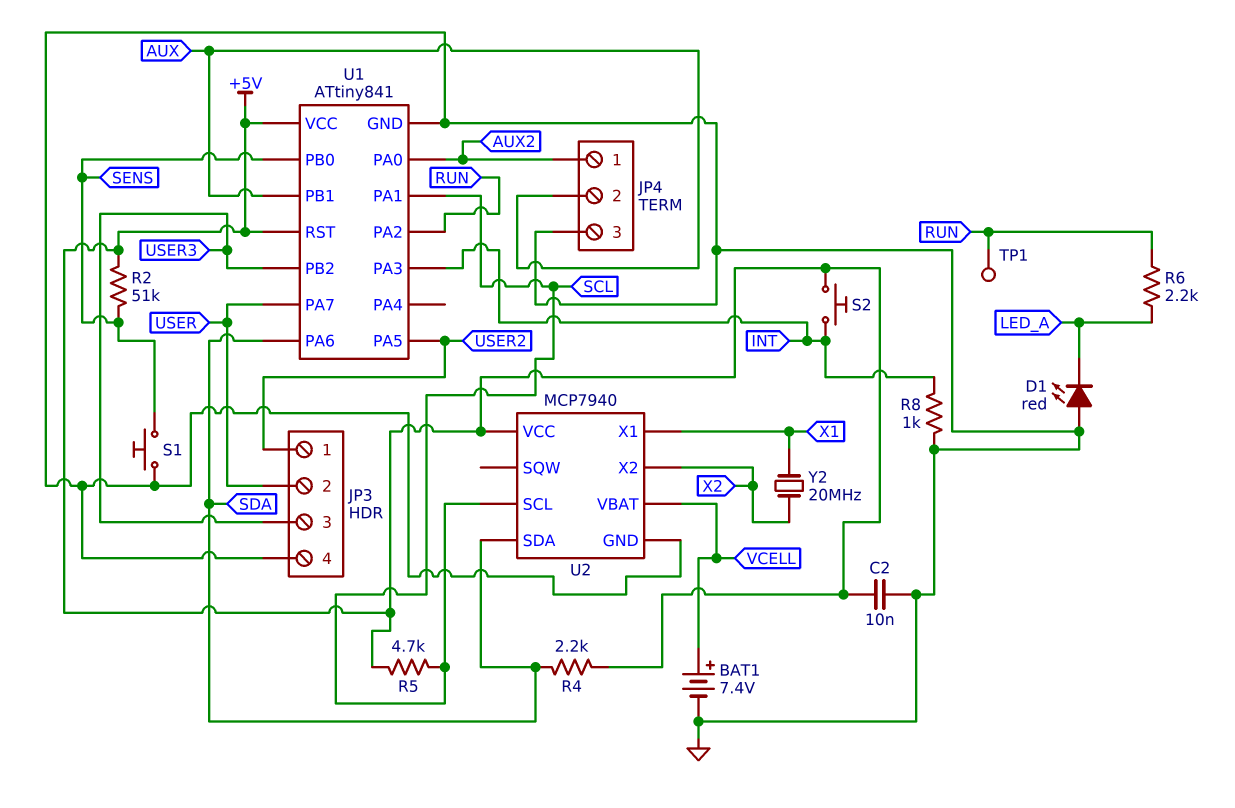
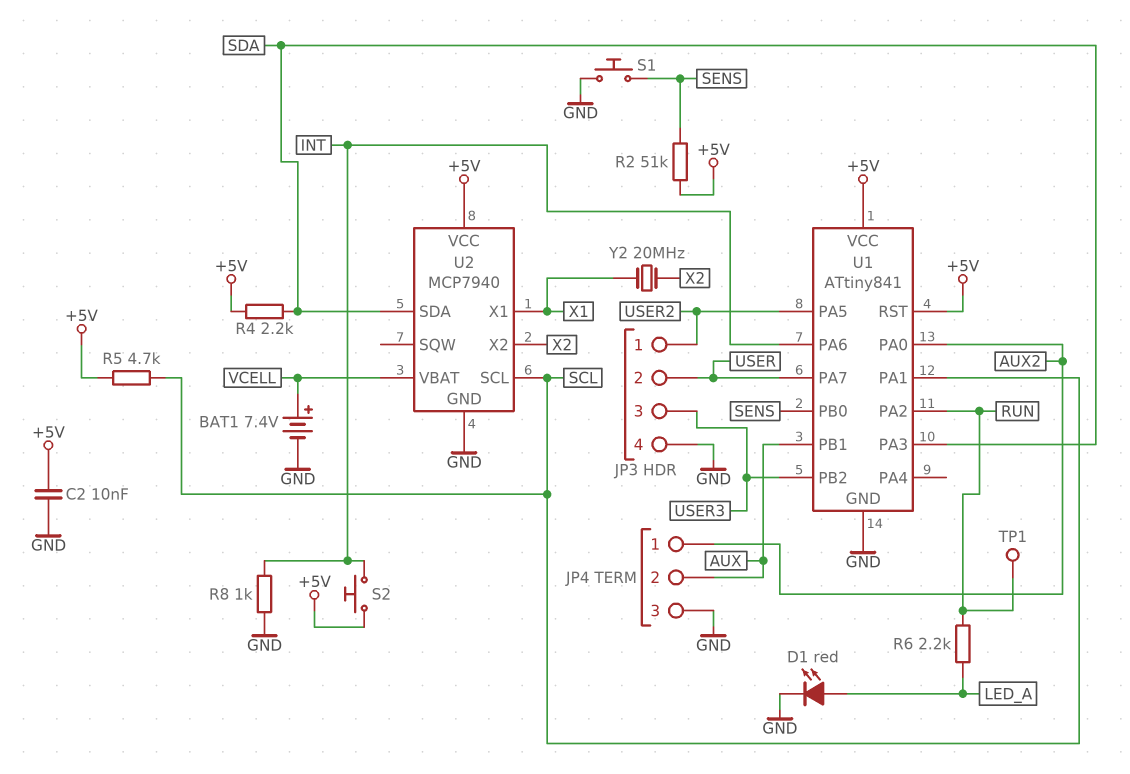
D1: LED red (A GND, K LED_A) -> LED red (A LED_A, K GND)
U1 pin PA3: INT -> SDA
U1 pin PA6: SDA -> INT

